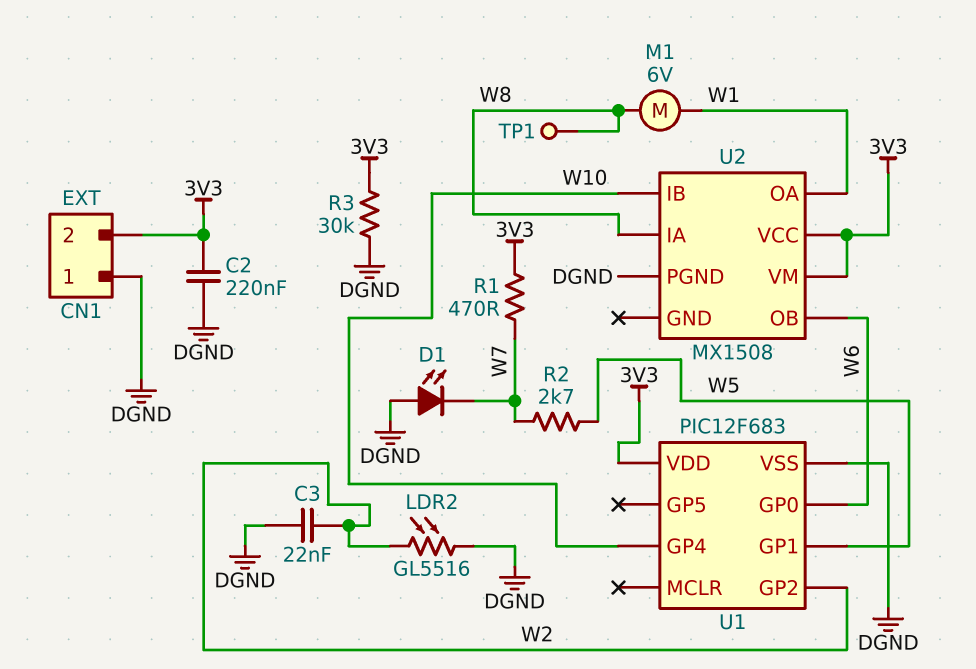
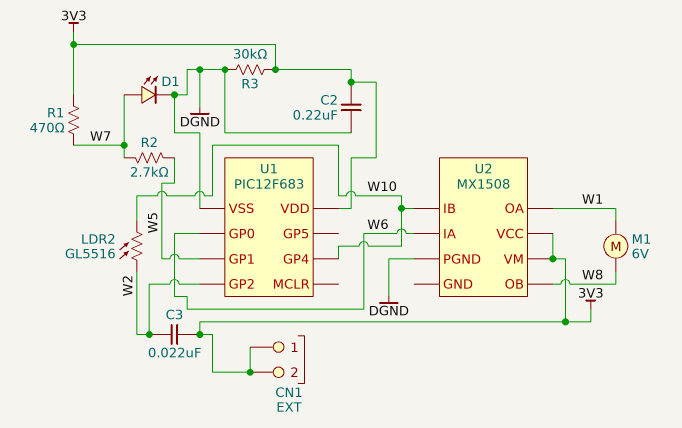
C3: 22nF (DGND, W2) -> 22nF (3V3, W2)
CN1 pin 1: DGND -> 3V3
D1: LED (A DGND, K W7) -> LED (A W7, K DGND)
LDR2: GL5516 (DGND, W2) -> GL5516 (W2, W10)
TP1: test point (W8) -> none
U2 pin IA: W8 -> W6
U2 pin OB: W6 -> W8

